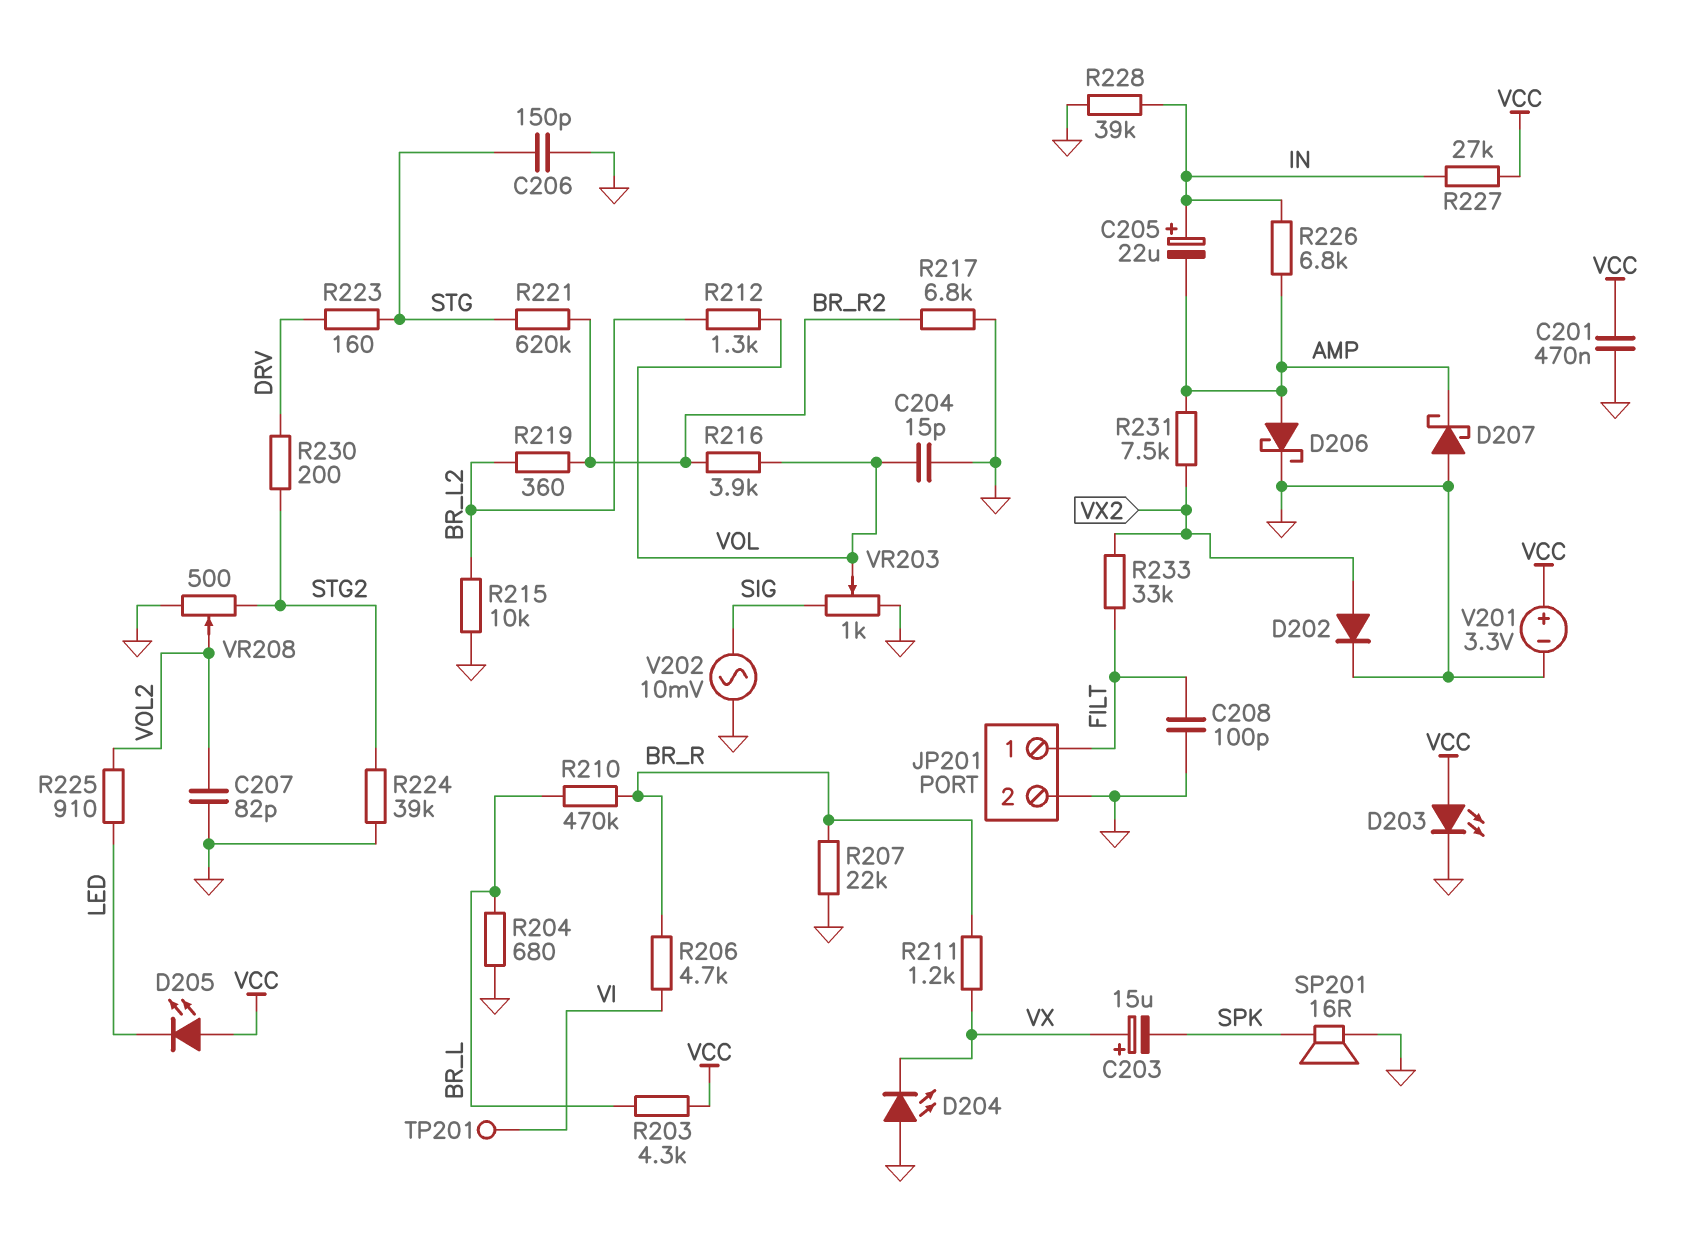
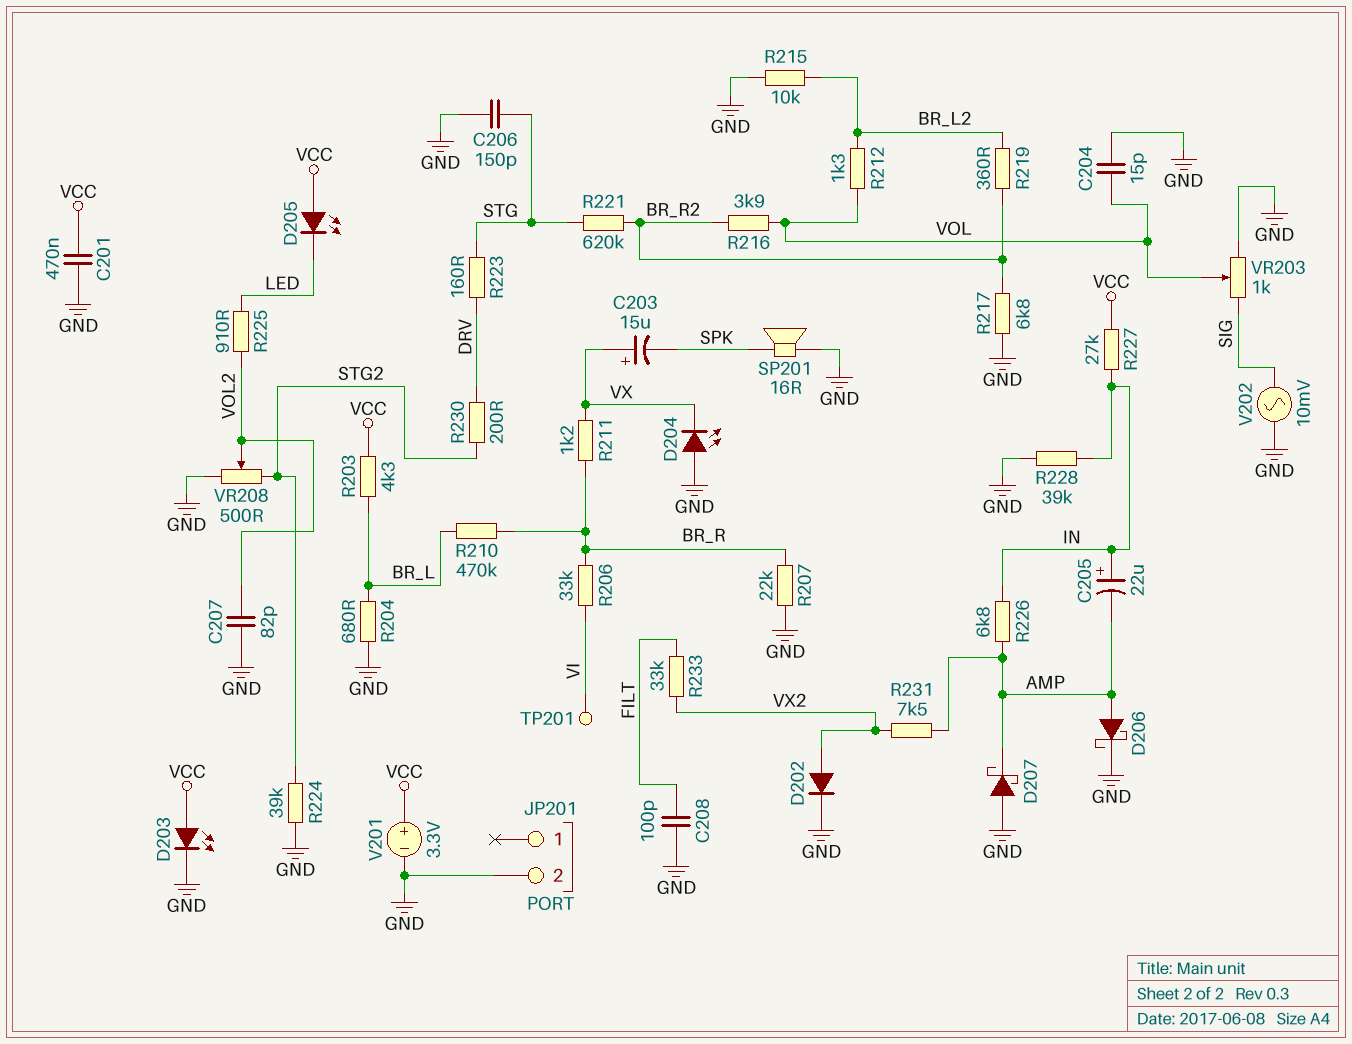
JP201 pin 1: FILT -> none
R206: 4.7k (BR_R, VI) -> 33k (BR_R, VI)

